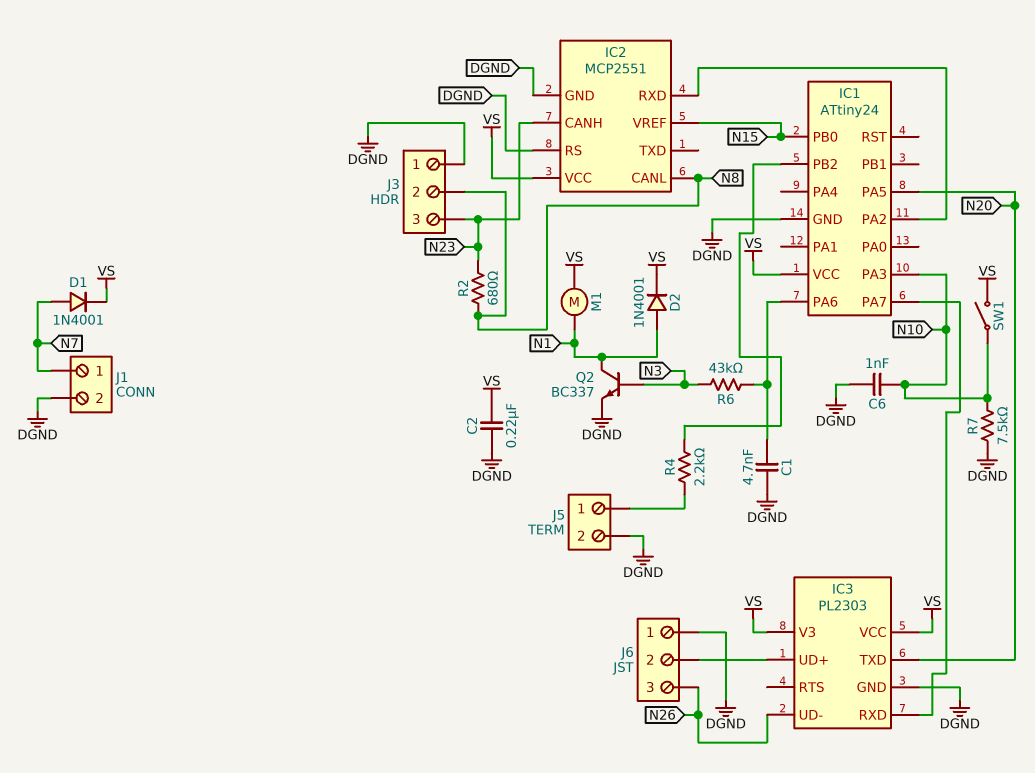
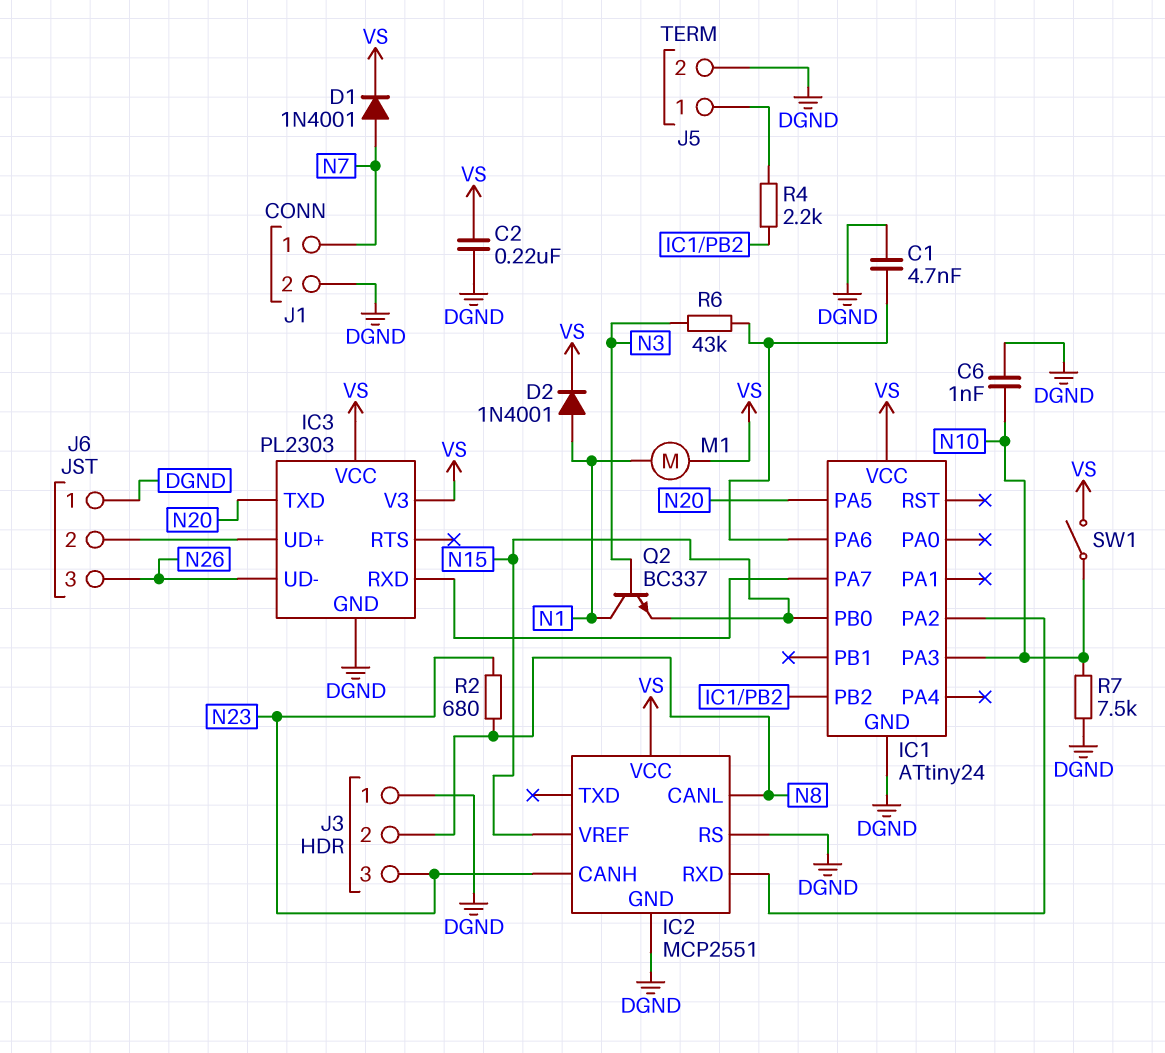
Q2: NPN BC337 (B N3, C N1, E DGND) -> NPN BC337 (B N3, C N1, E N15)

